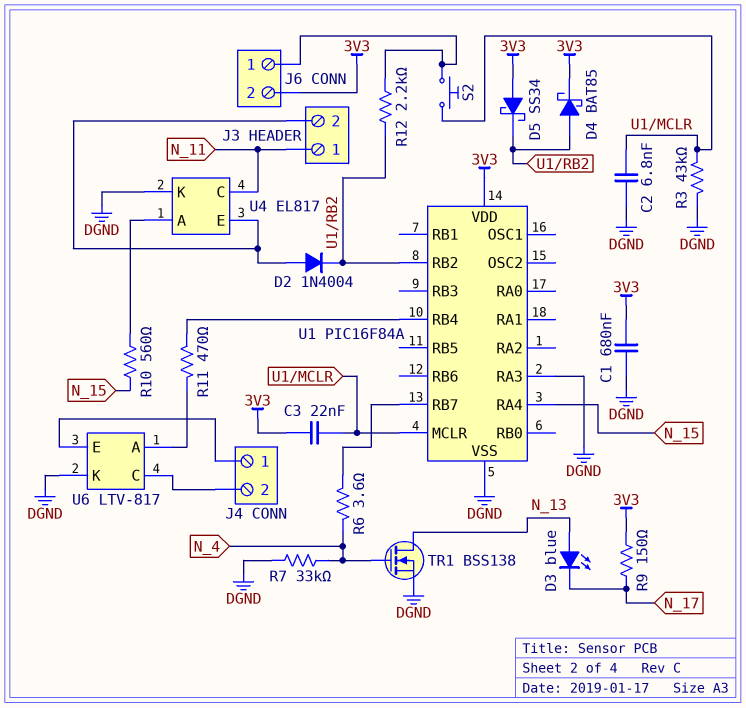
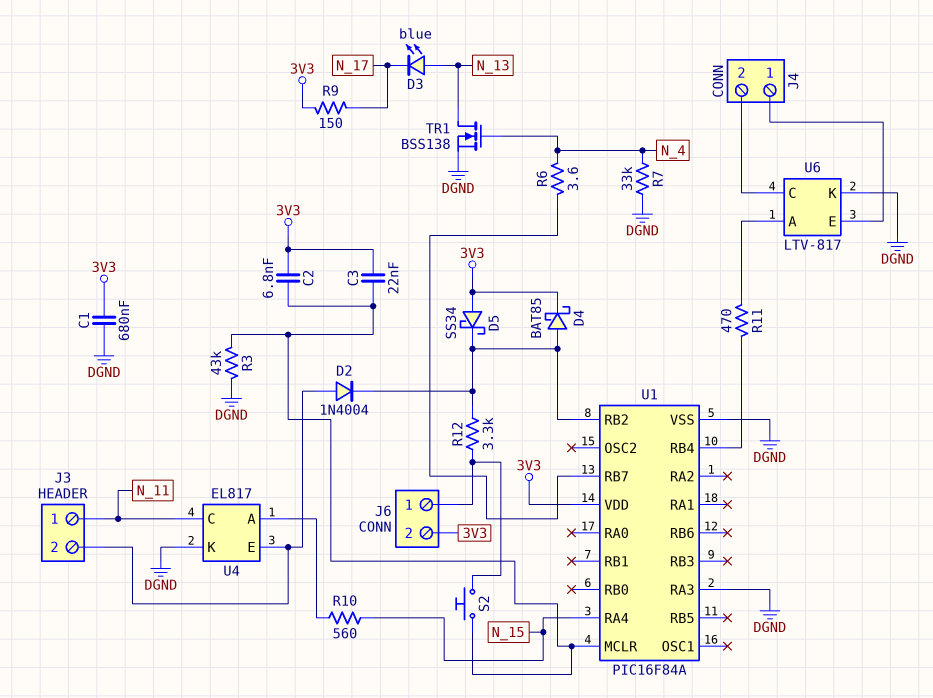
C2: 6.8nF (DGND, U1/MCLR) -> 6.8nF (3V3, U1/MCLR)
R12: 2.2k (J6/1, U1/RB2) -> 3.3k (J6/1, U1/RB2)

